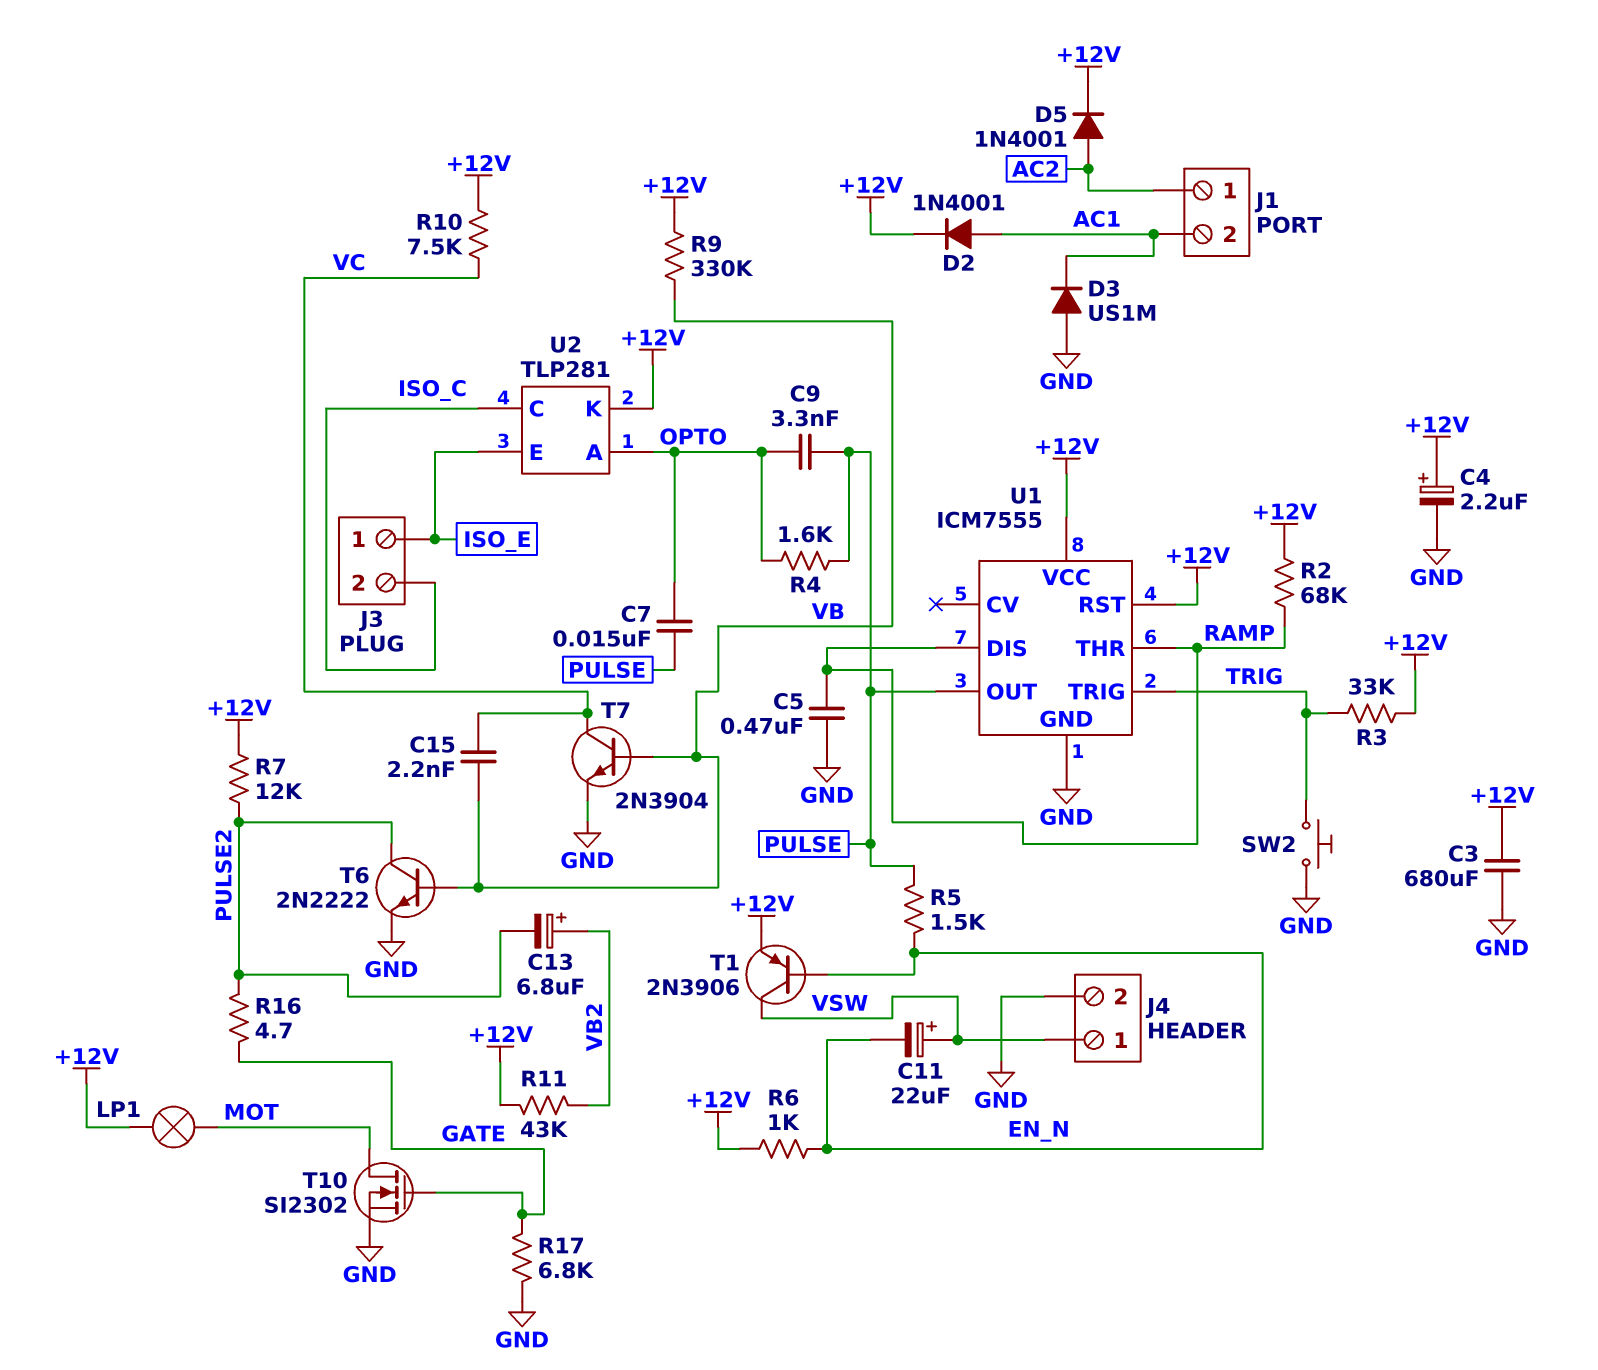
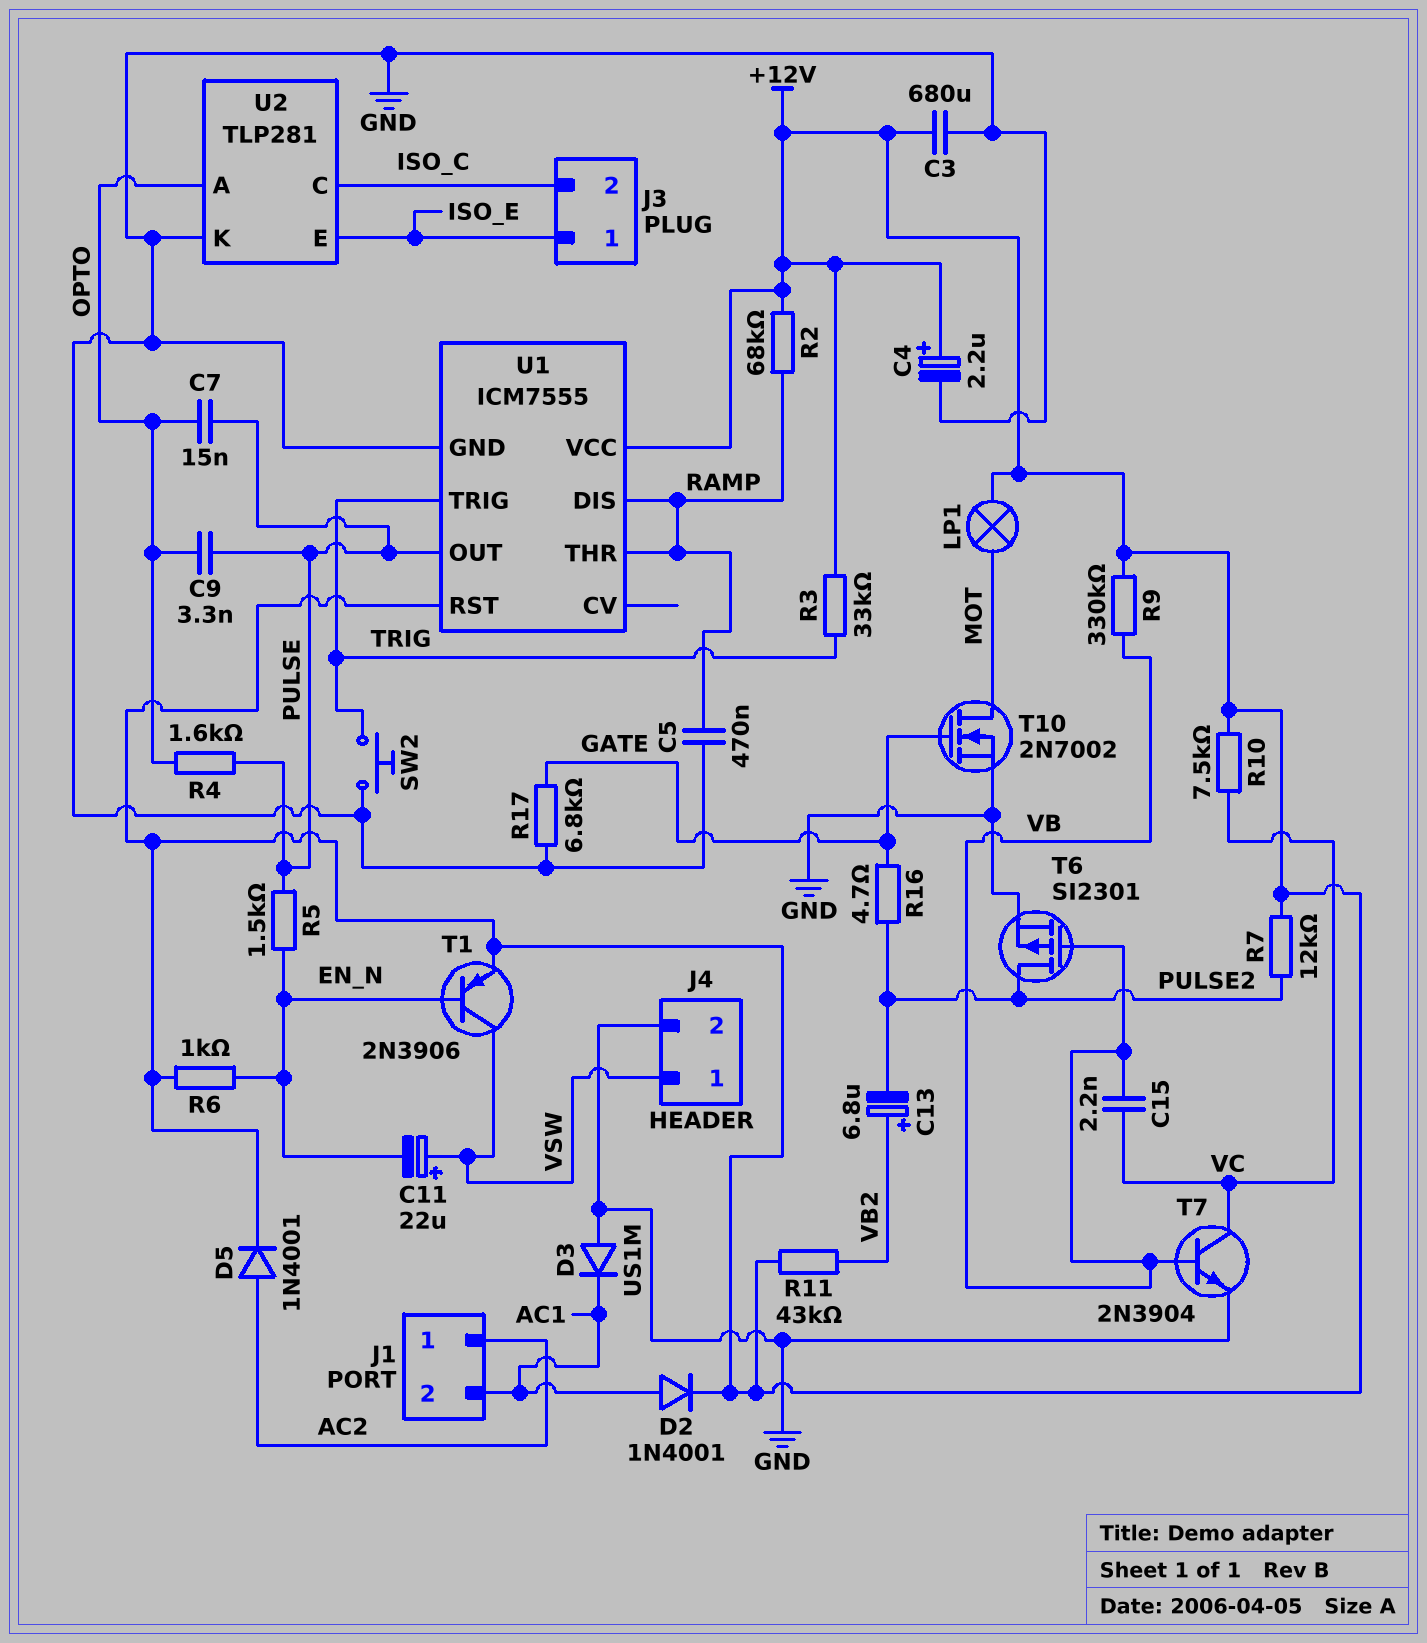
T6: NPN 2N2222 (B VB, C PULSE2, E GND) -> PMOS SI2301 (G VB, D PULSE2, S GND)
T10: NMOS SI2302 (G GATE, D MOT, S GND) -> NMOS 2N7002 (G GATE, D MOT, S GND)
U2 pin K: +12V -> GND

